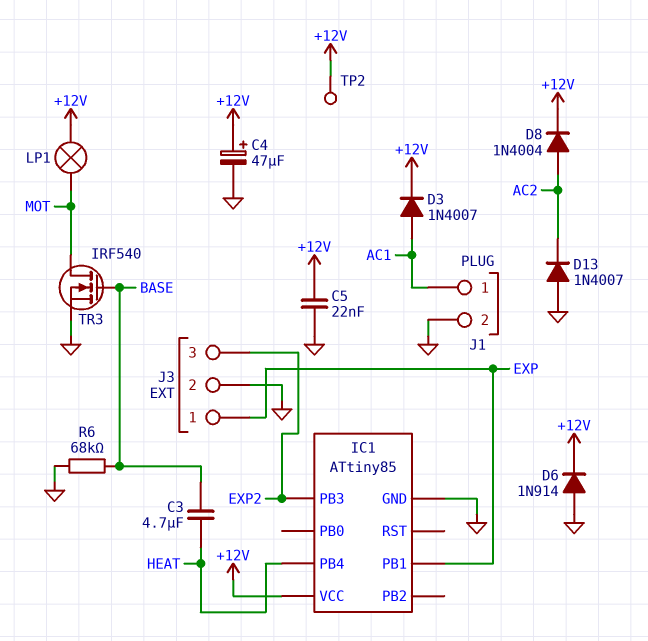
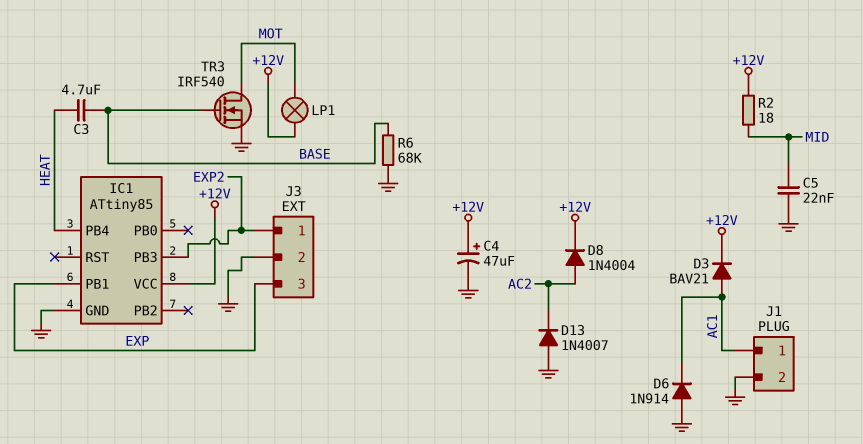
C5: 22nF (+12V, GND) -> 22nF (GND, MID)
D3: diode 1N4007 (A AC1, K +12V) -> diode BAV21 (A AC1, K +12V)
D6: diode 1N914 (A GND, K +12V) -> diode 1N914 (A GND, K AC1)
J3 pin 1: EXP -> EXP2
J3 pin 3: EXP2 -> EXP
R2: none -> 18 (+12V, MID)
TP2: test point (+12V) -> none

